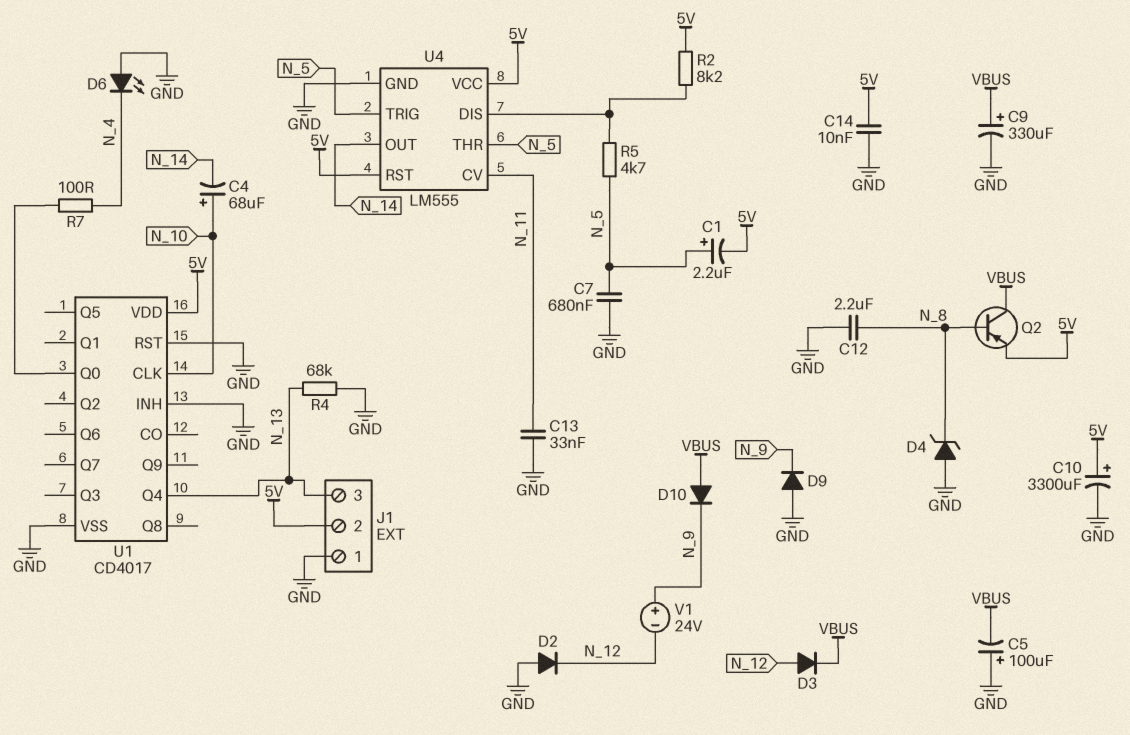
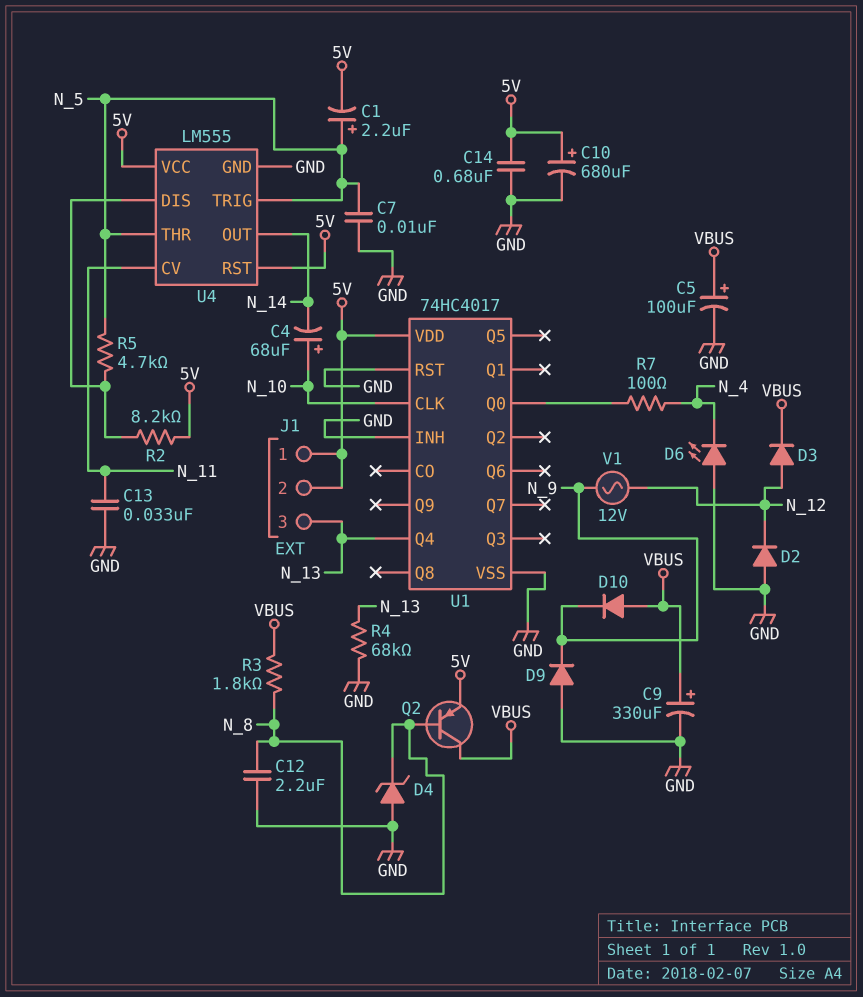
C5: 100uF (plus GND, minus VBUS) -> 100uF (plus VBUS, minus GND)
C7: 680nF (GND, N_5) -> 10nF (GND, N_5)
C10: 3300uF (plus 5V, minus GND) -> 680uF (plus 5V, minus GND)
C14: 10nF (5V, GND) -> 680nF (5V, GND)
J1 pin 1: GND -> 5V
R3: none -> 1.8k (N_8, VBUS)
U1: CD4017 -> 74HC4017
V1: 24V (plus N_9, minus N_12) -> AC 12V (N_9, N_12)

